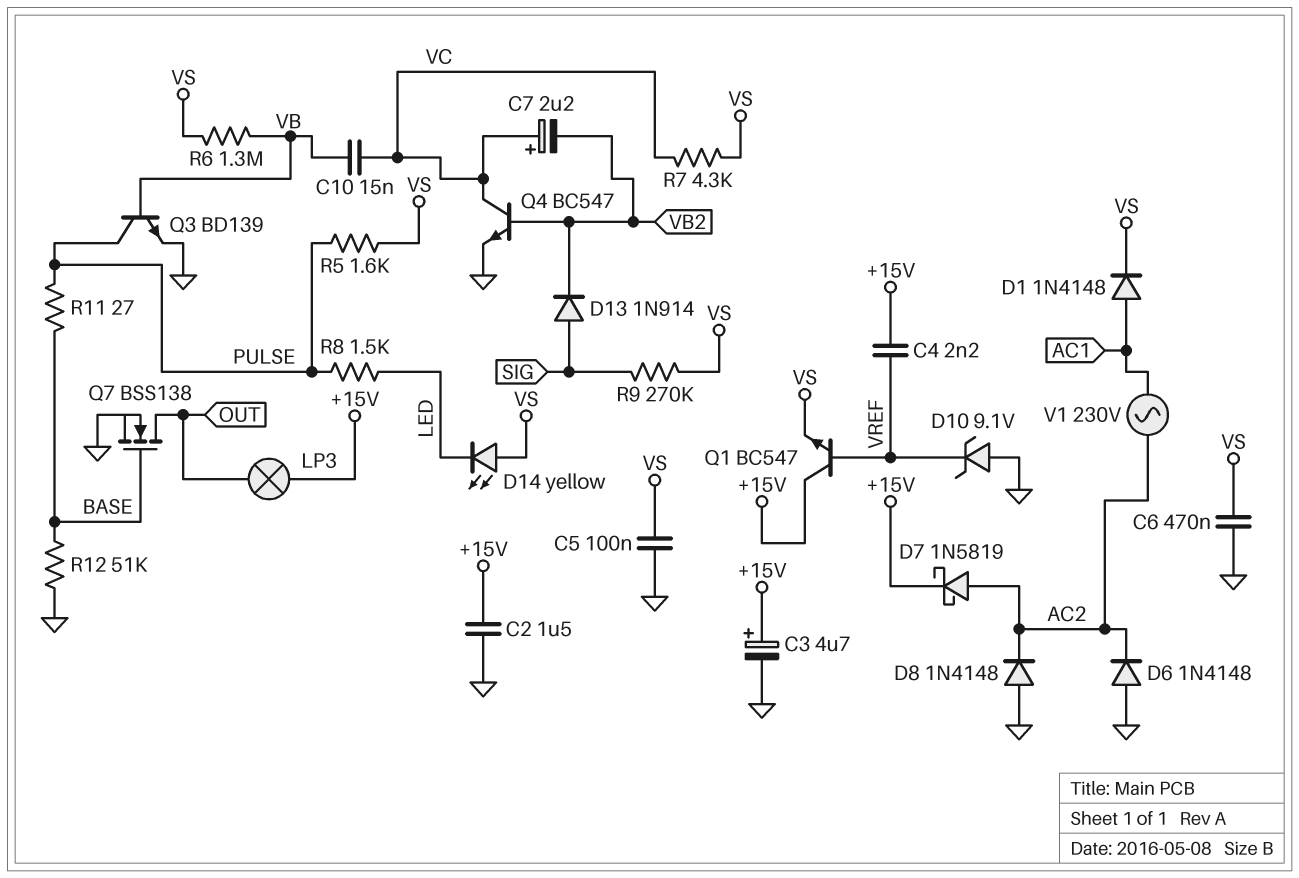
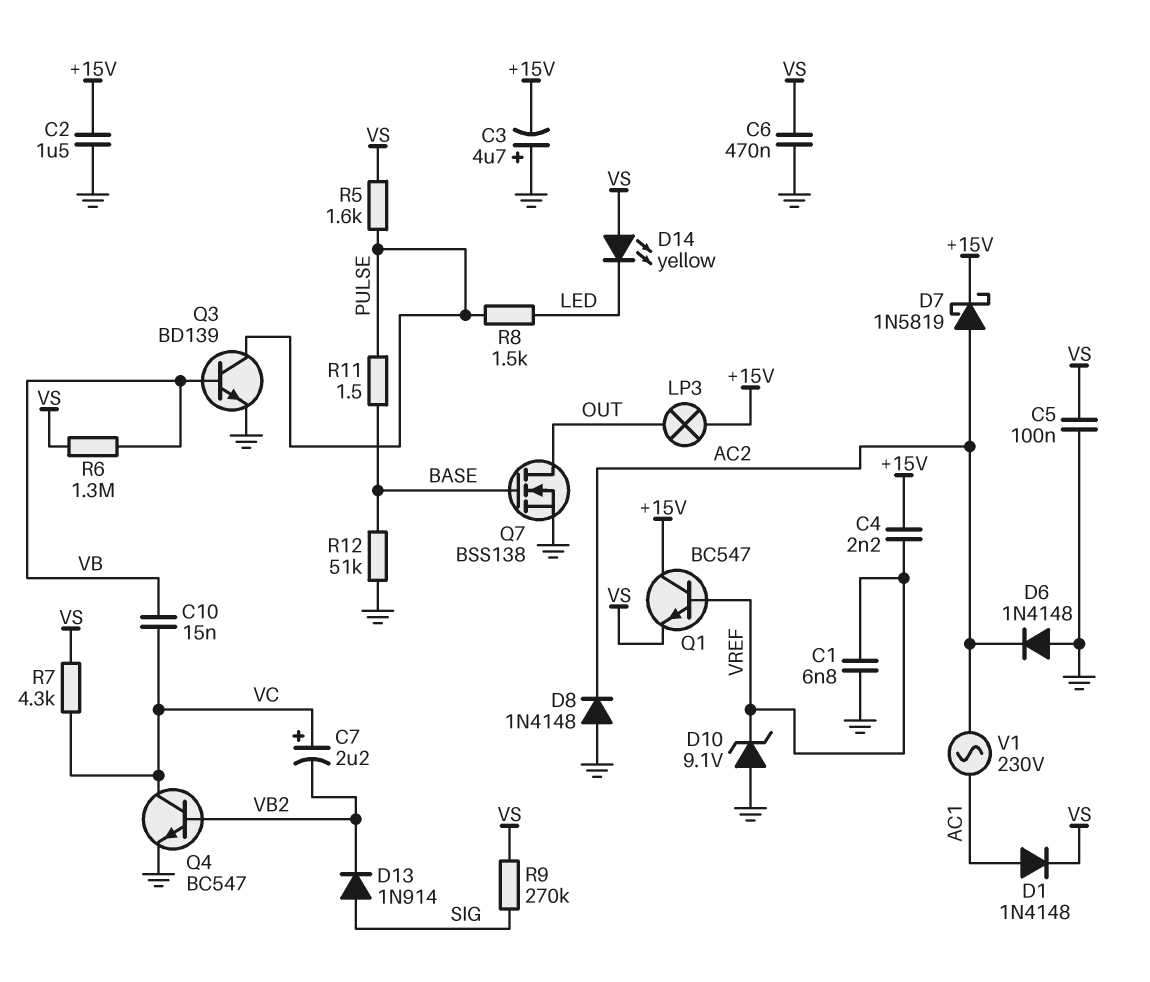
C1: none -> 6.8nF (GND, VREF)
C3: 4.7uF (plus +15V, minus GND) -> 4.7uF (plus GND, minus +15V)
R11: 27 (BASE, PULSE) -> 1.5 (BASE, PULSE)

